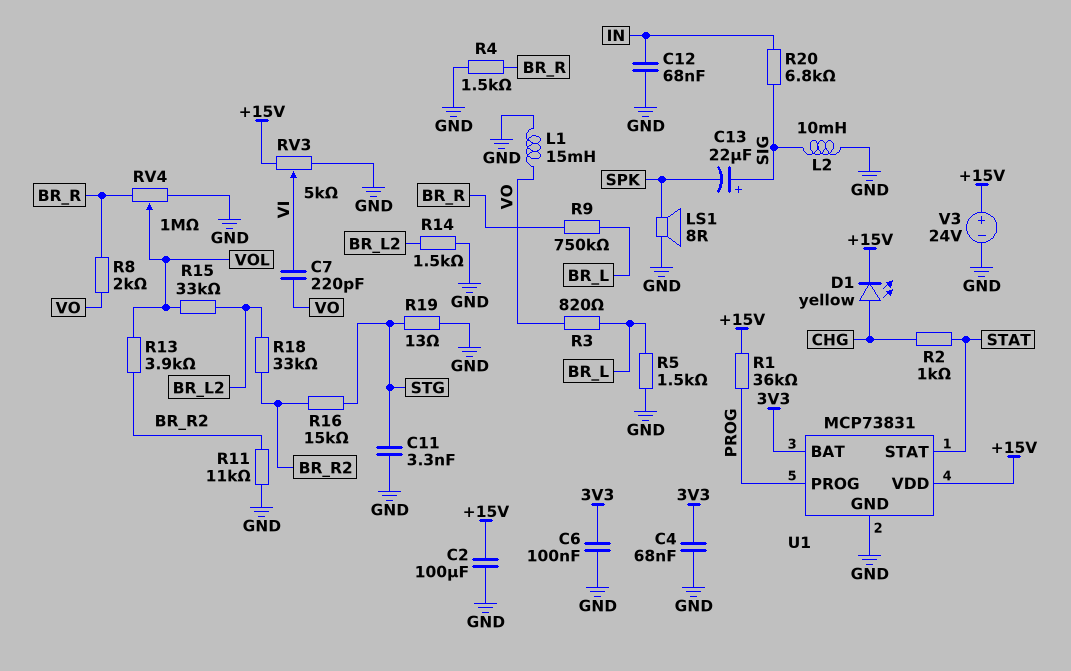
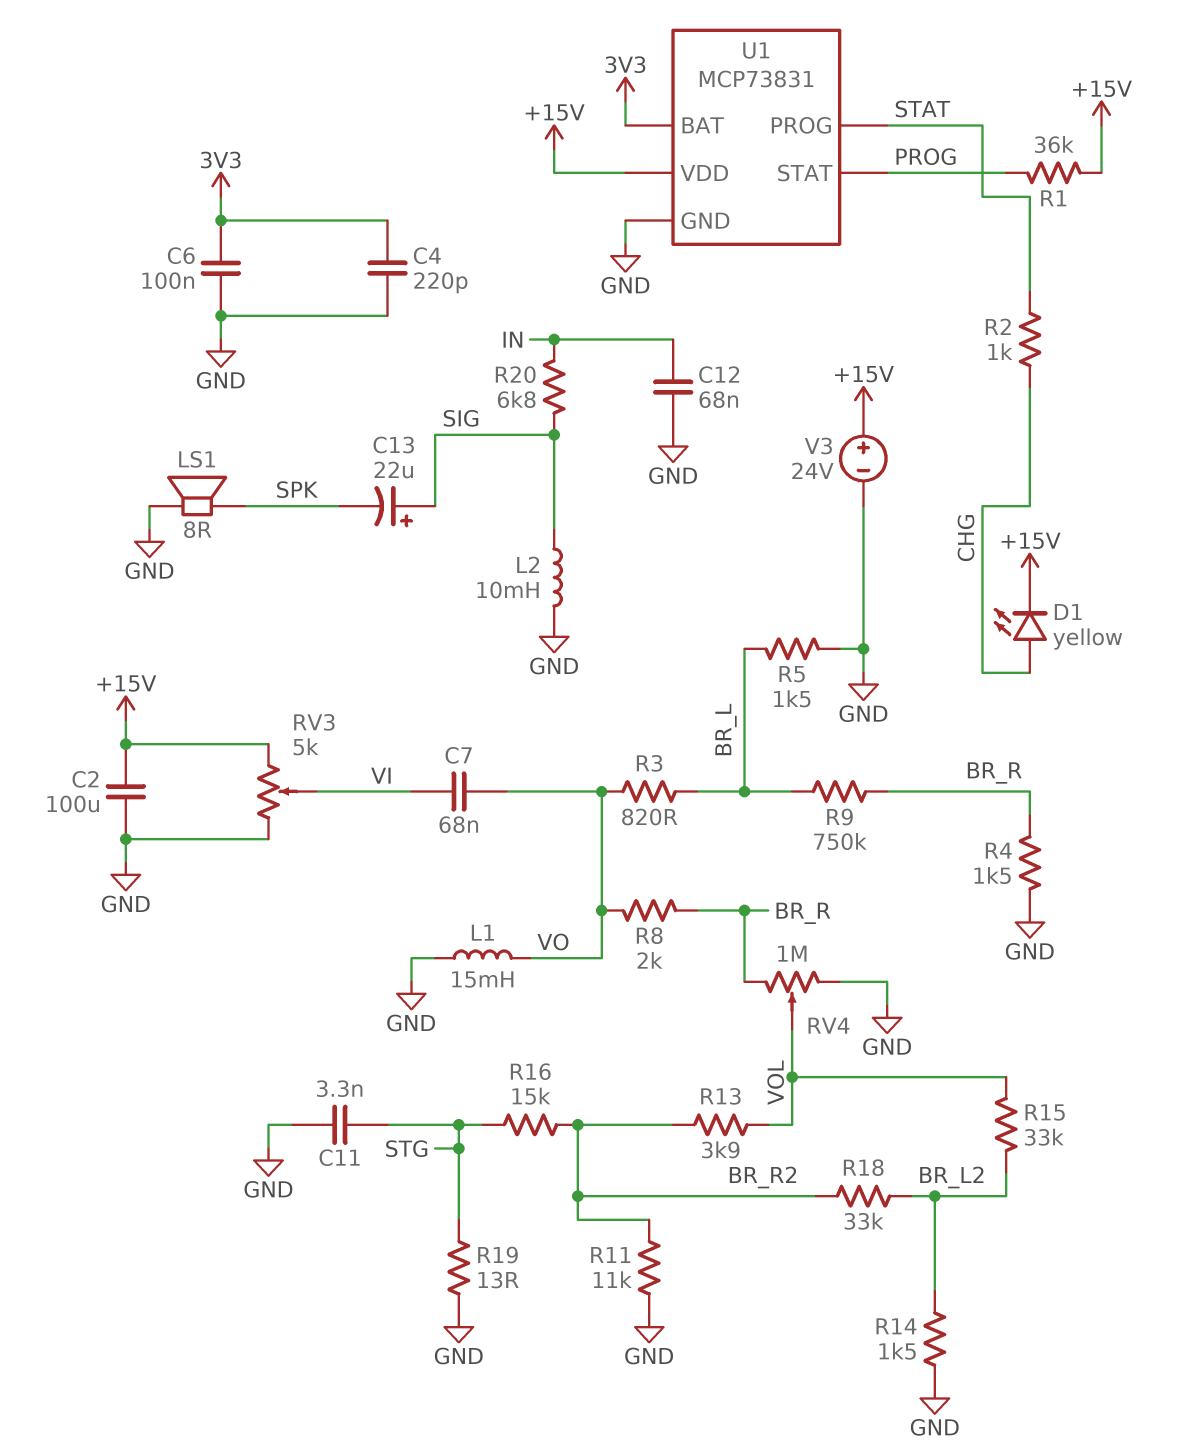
C4: 68nF (3V3, GND) -> 220pF (3V3, GND)
C7: 220pF (VI, VO) -> 68nF (VI, VO)
U1 pin PROG: PROG -> STAT
U1 pin STAT: STAT -> PROG

